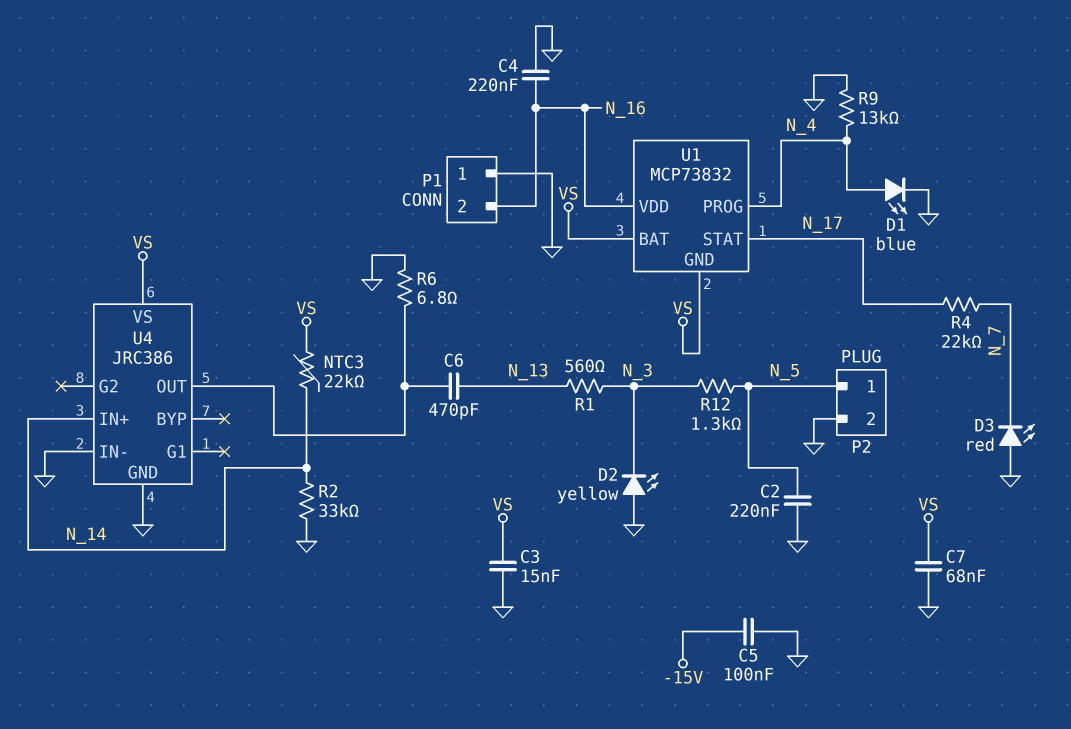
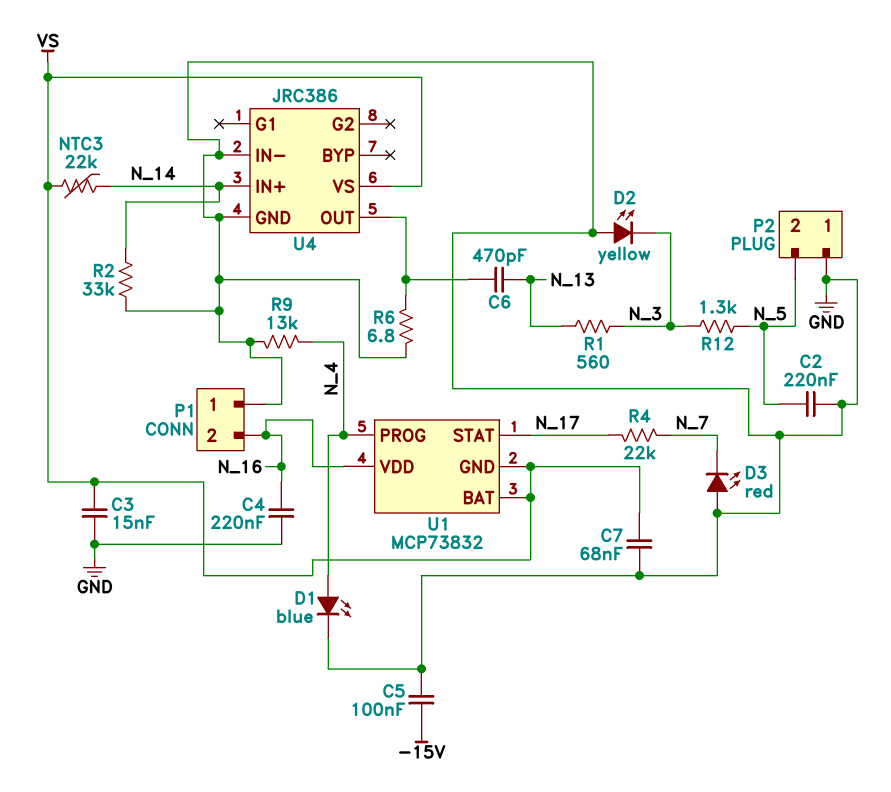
P2 pin 1: N_5 -> GND
P2 pin 2: GND -> N_5

